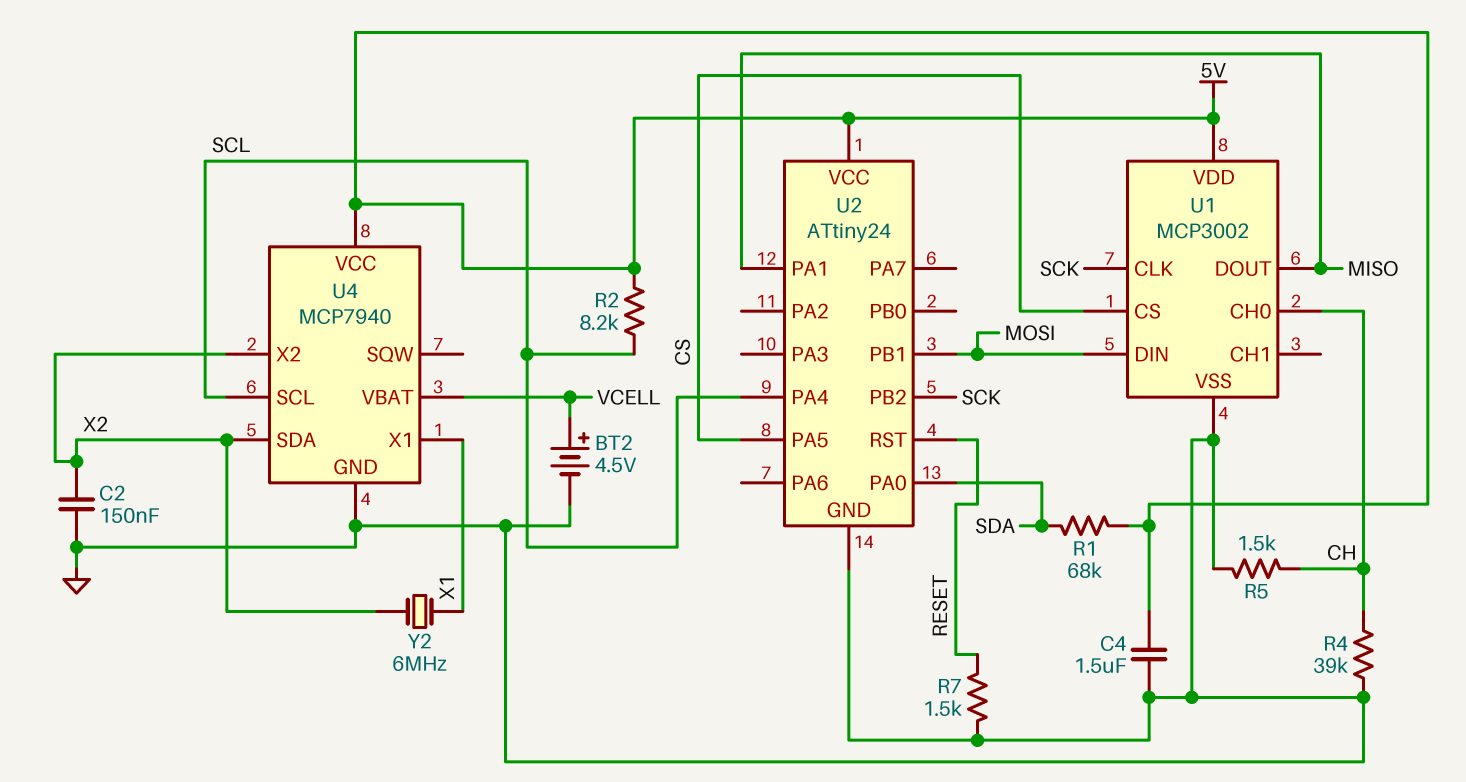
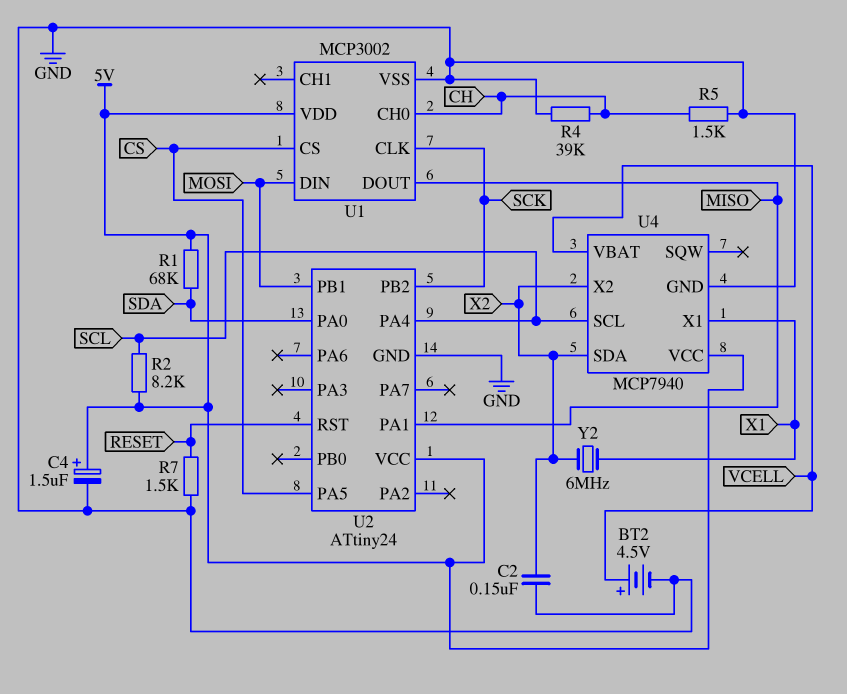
C4: 1.5uF (5V, GND) -> 1.5uF (plus 5V, minus GND)

